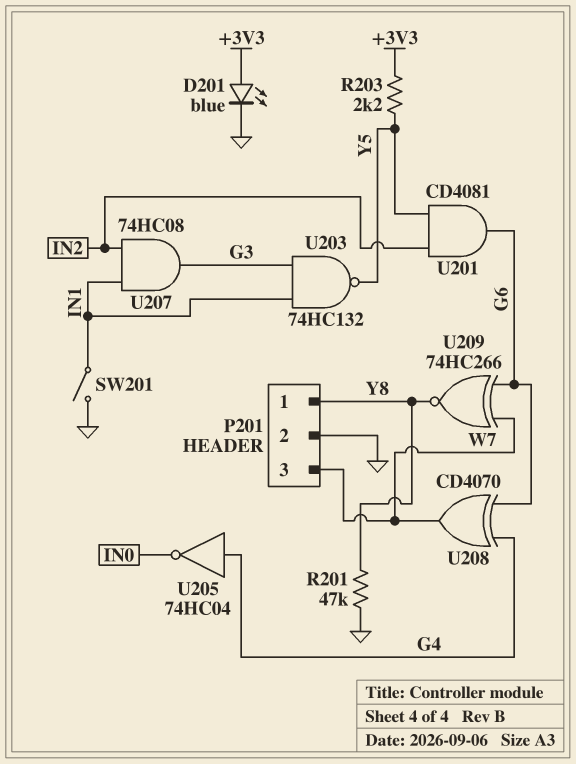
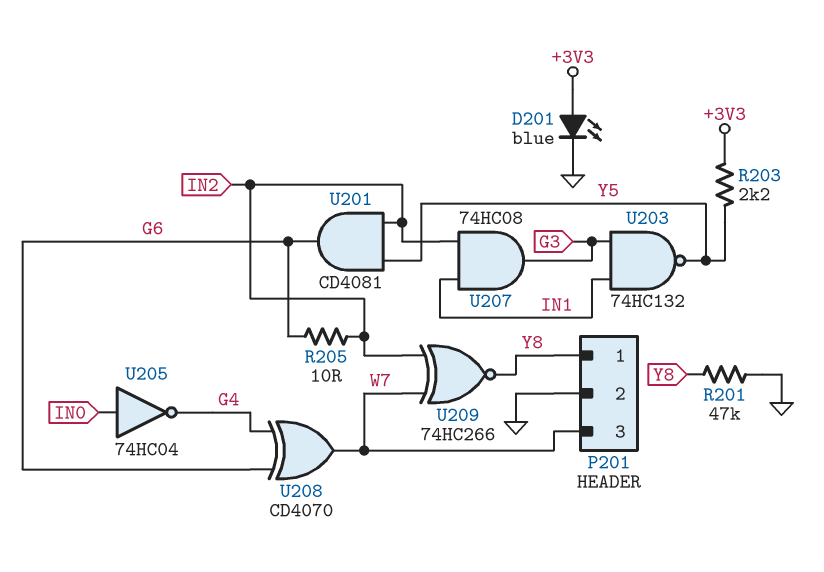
R205: none -> 10 (G6, IN2)
SW201: switch (GND, IN1) -> none
U205: NOT 74HC04 (in G4, out IN0) -> NOT 74HC04 (in IN0, out G4)
U209: XNOR 74HC266 (in G6, in W7, out Y8) -> XNOR 74HC266 (in IN2, in W7, out Y8)

